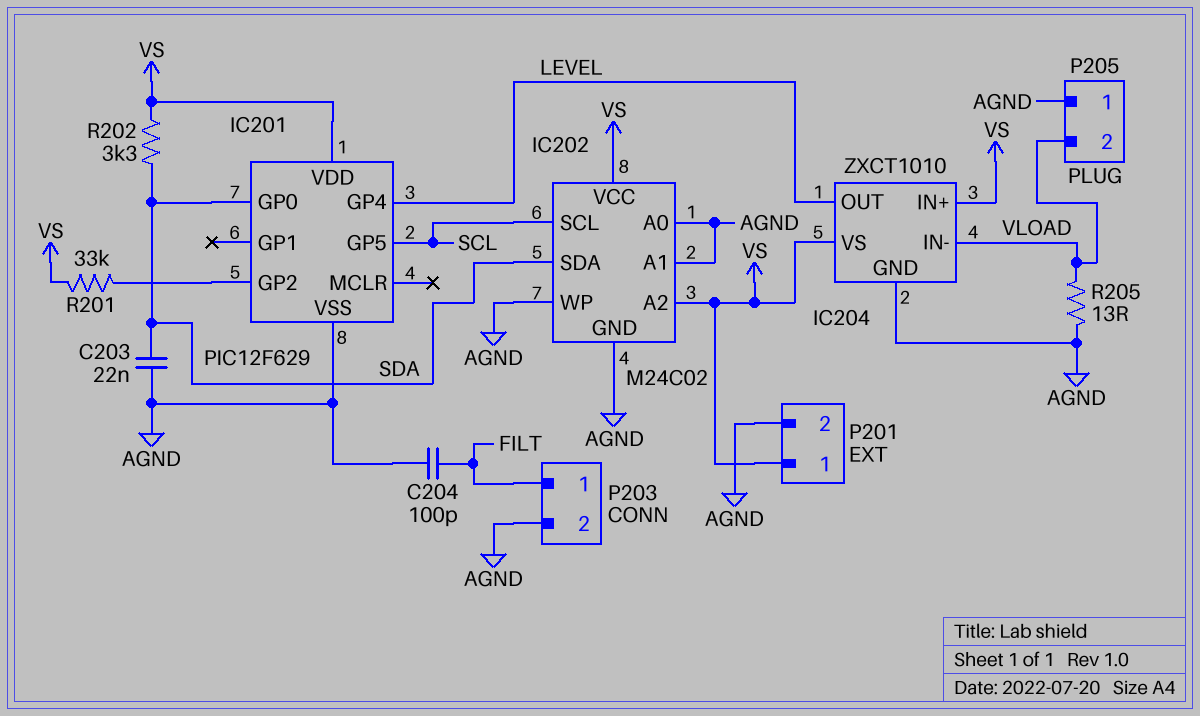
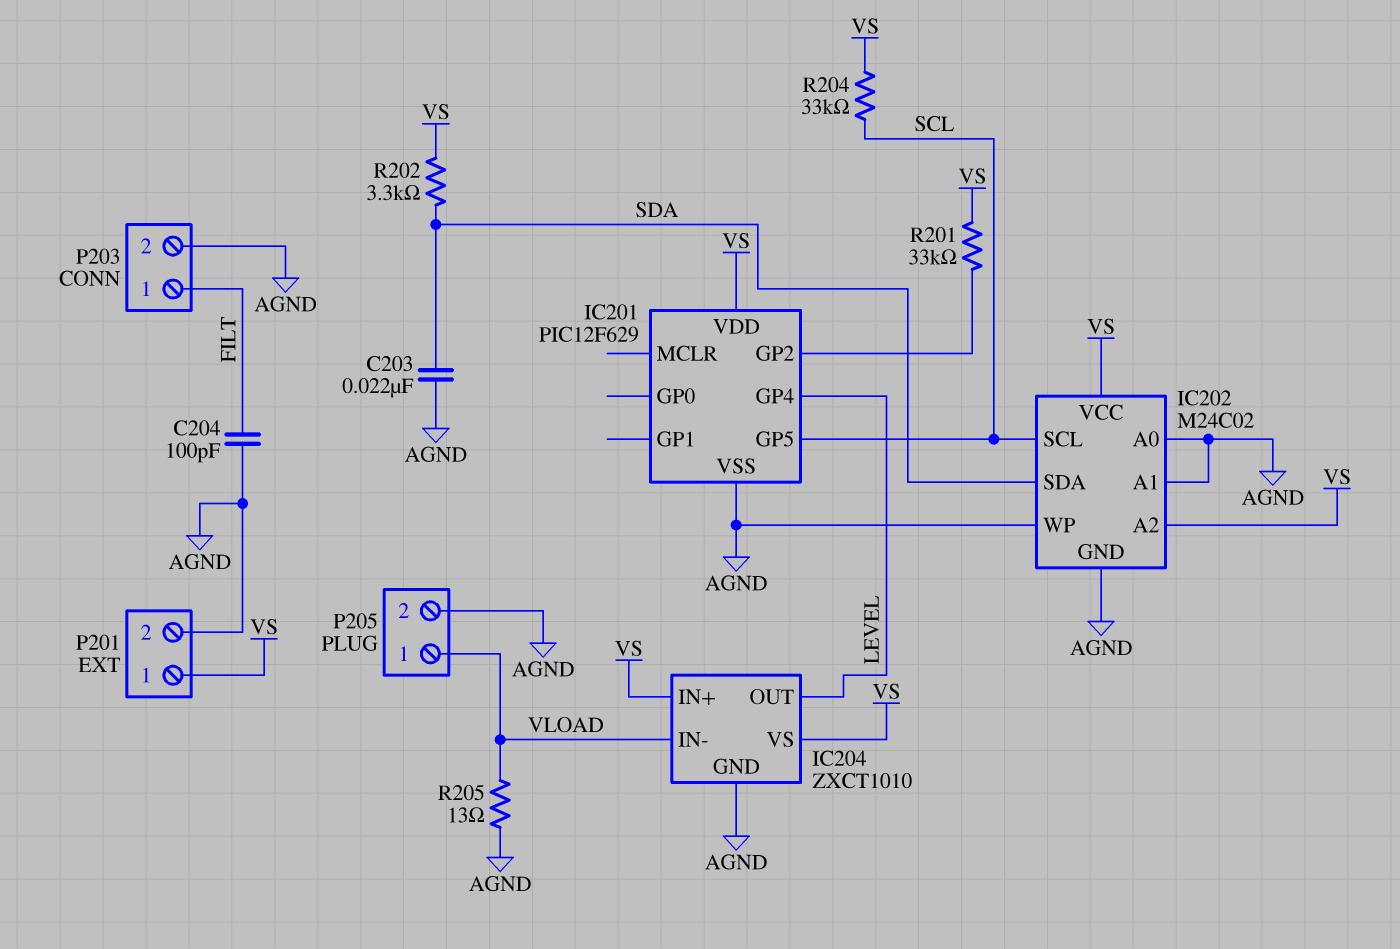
IC201 pin GP0: SDA -> none
P205 pin 1: AGND -> VLOAD
P205 pin 2: VLOAD -> AGND
R204: none -> 33k (SCL, VS)

